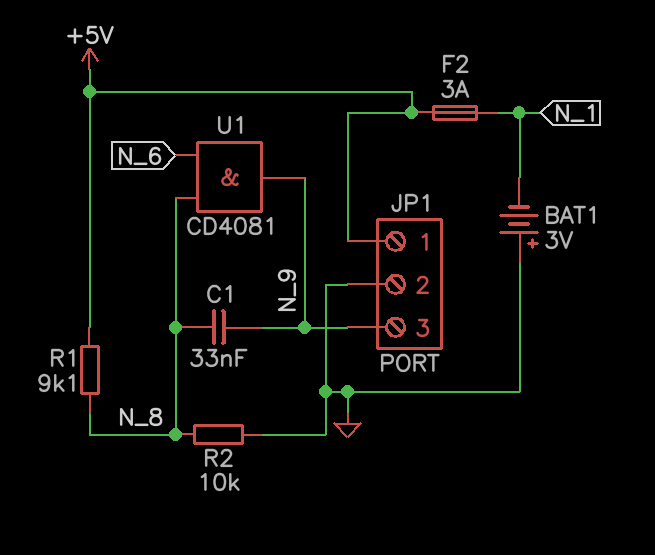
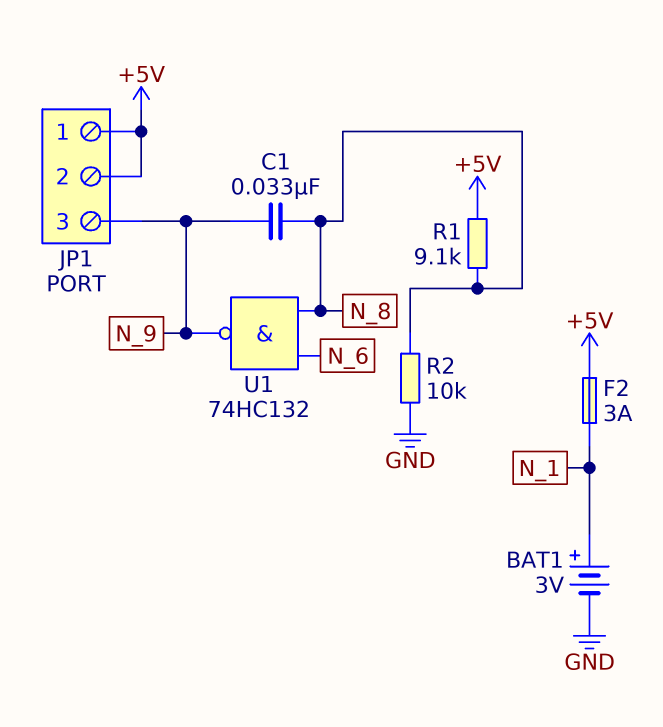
BAT1: 3V (plus GND, minus N_1) -> 3V (plus N_1, minus GND)
JP1 pin 2: GND -> +5V
U1: AND CD4081 (in N_6, in N_8, out N_9) -> NAND 74HC132 (in N_6, in N_8, out N_9)

